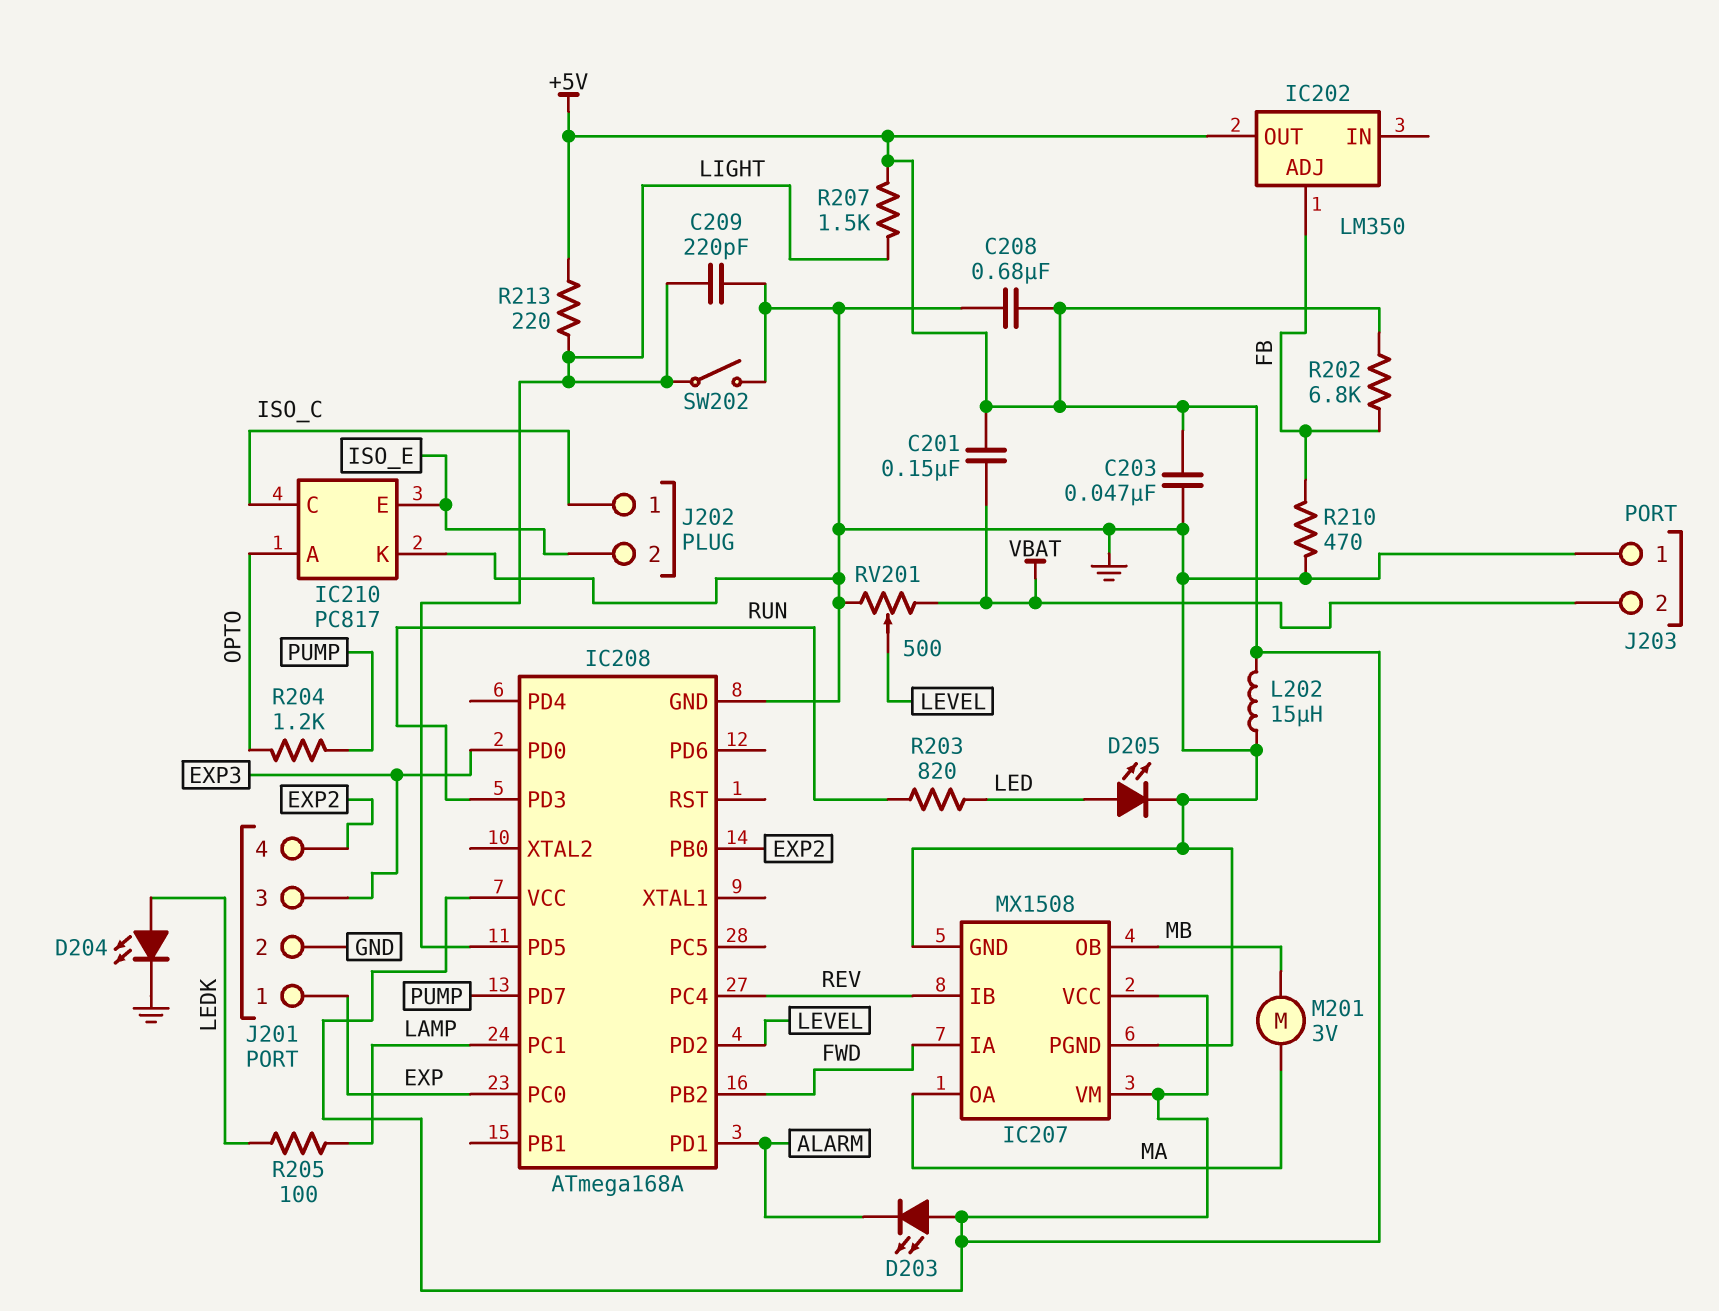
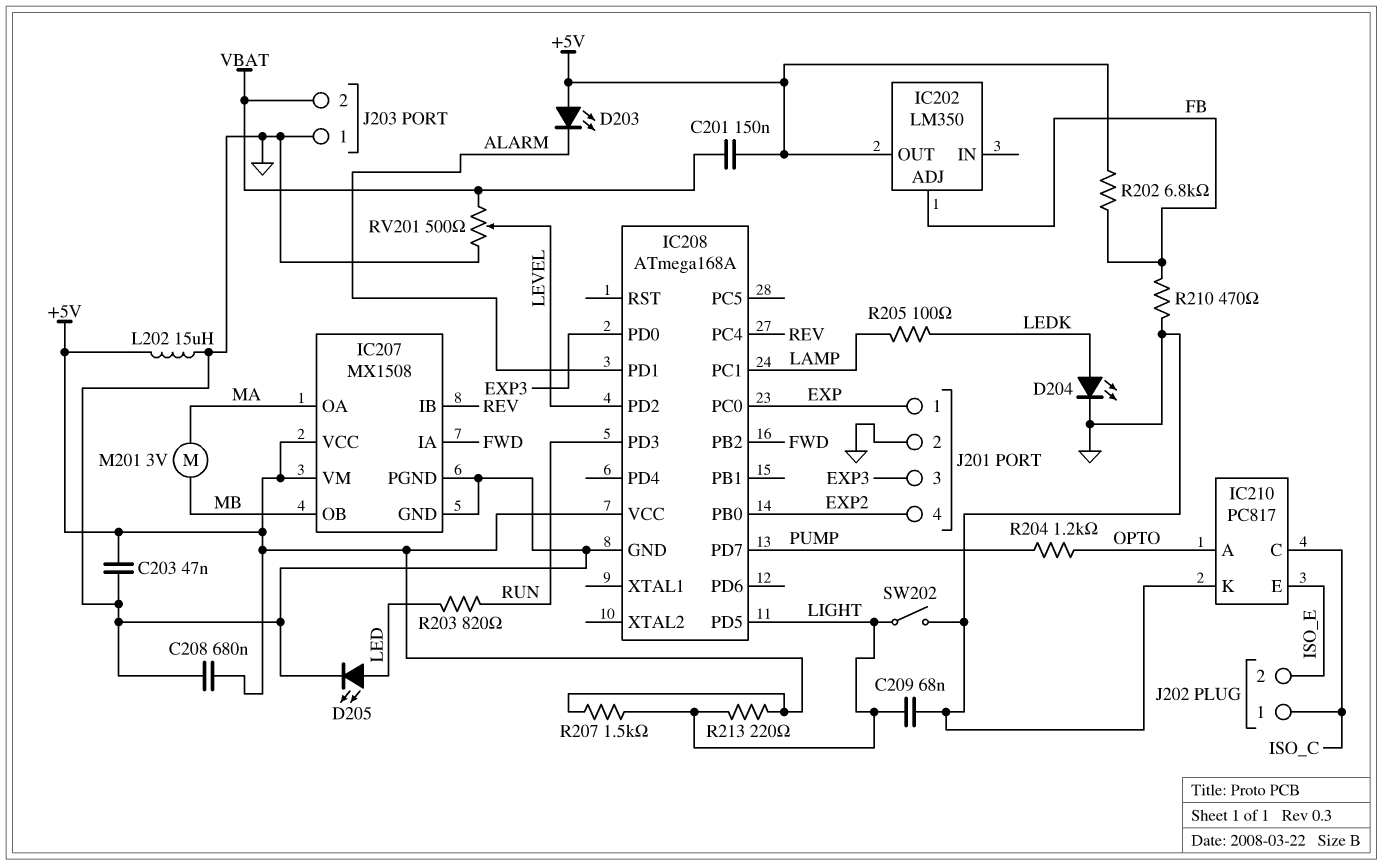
C209: 220pF (GND, LIGHT) -> 68nF (GND, LIGHT)

